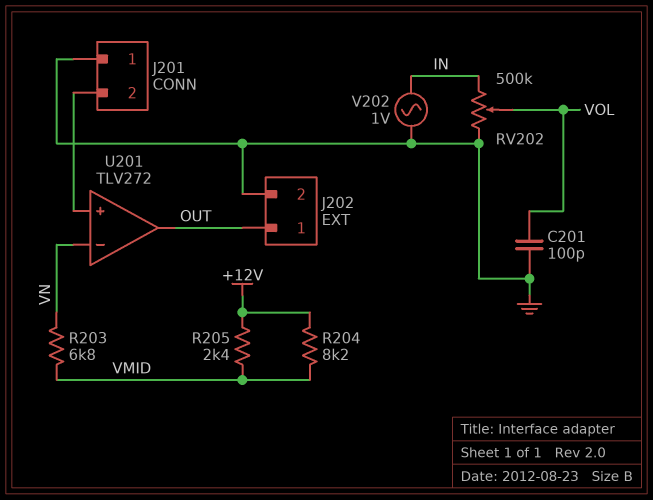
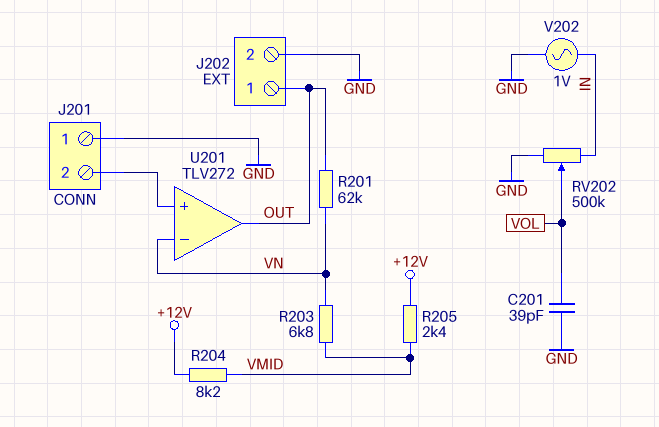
C201: 100pF (GND, VOL) -> 39pF (GND, VOL)
R201: none -> 62k (OUT, VN)

